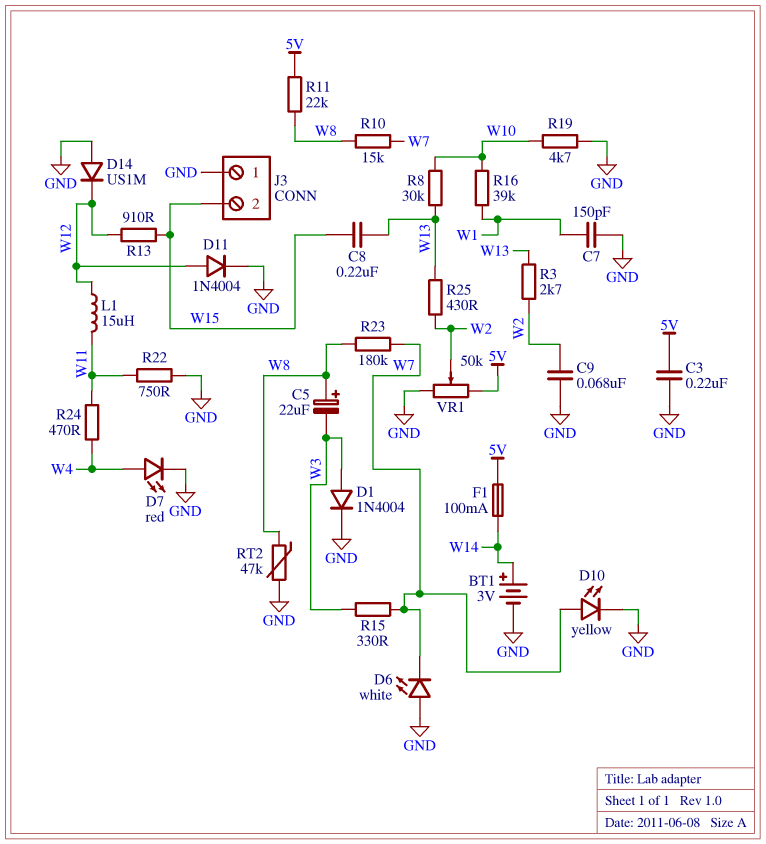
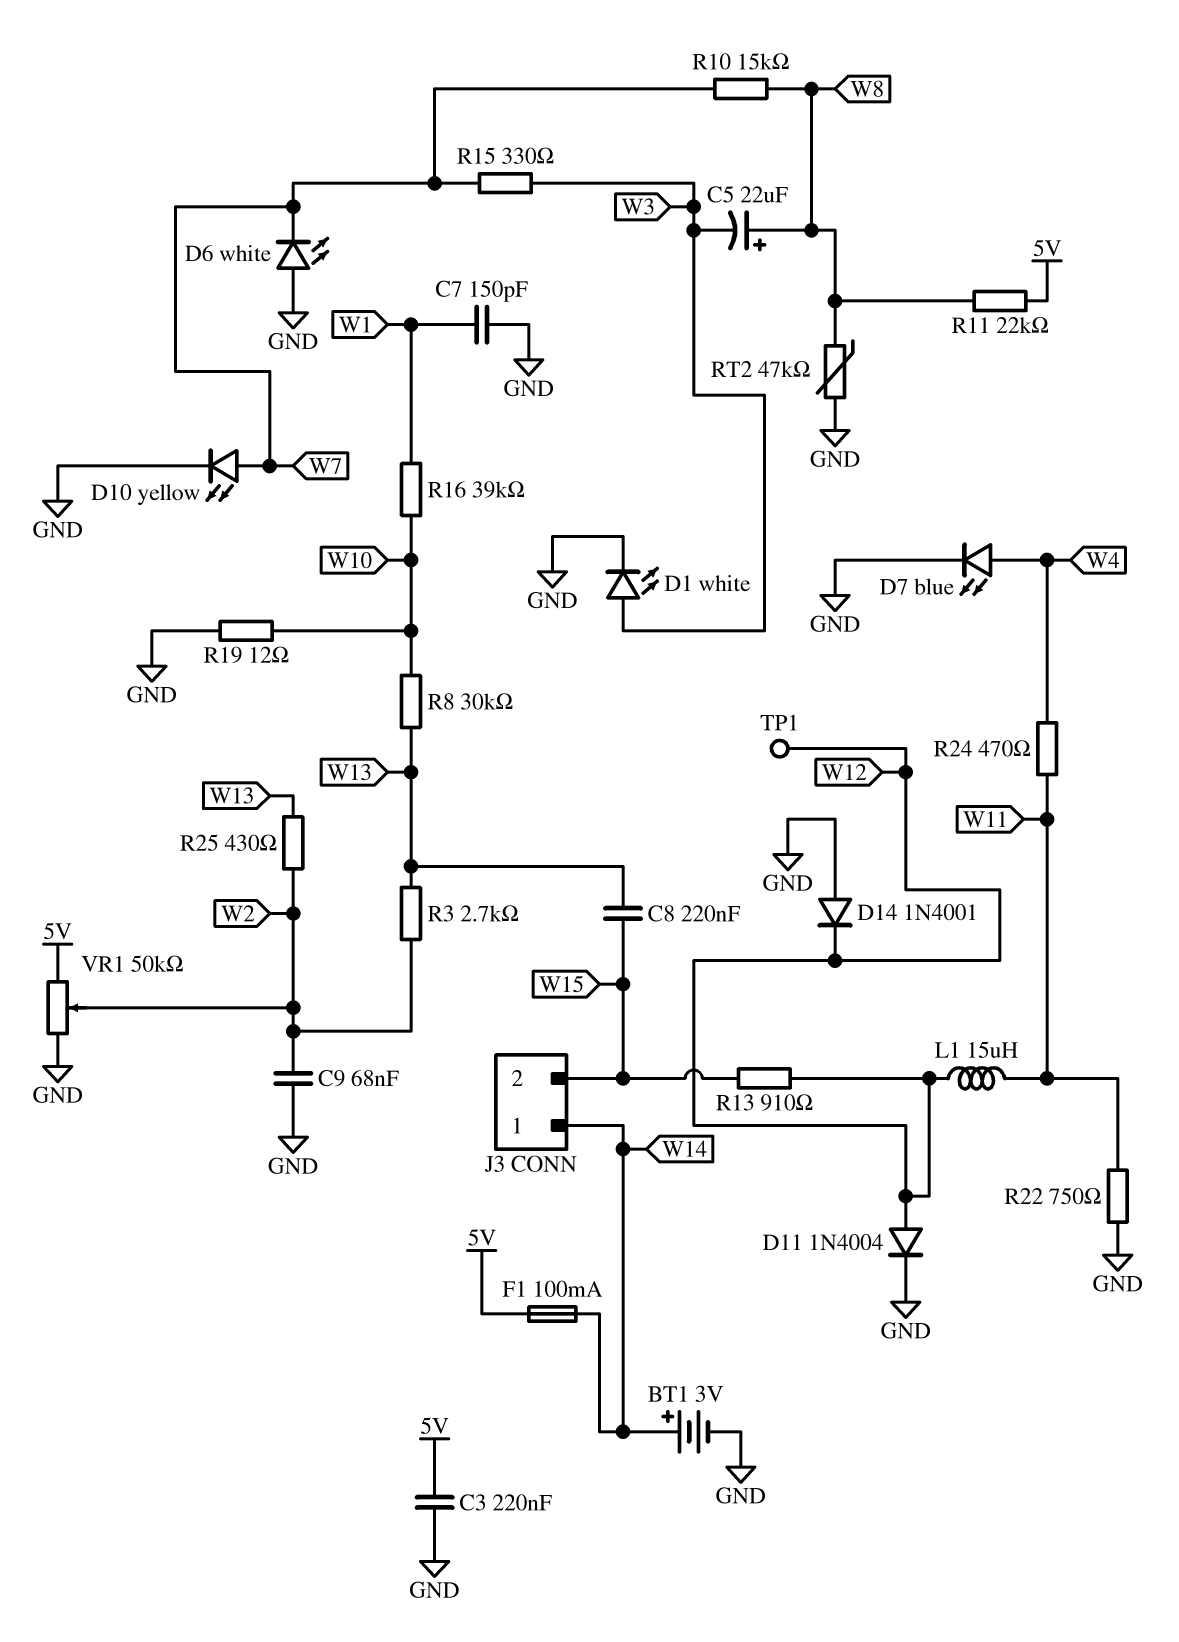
D1: diode 1N4004 (A W3, K GND) -> LED white (A W3, K GND)
D7: LED red (A W4, K GND) -> LED blue (A W4, K GND)
D14: diode US1M (A GND, K W12) -> diode 1N4001 (A GND, K W12)
J3 pin 1: GND -> W14
R19: 4.7k (GND, W10) -> 12 (GND, W10)
R23: 180k (W7, W8) -> none
TP1: none -> test point (W12)

